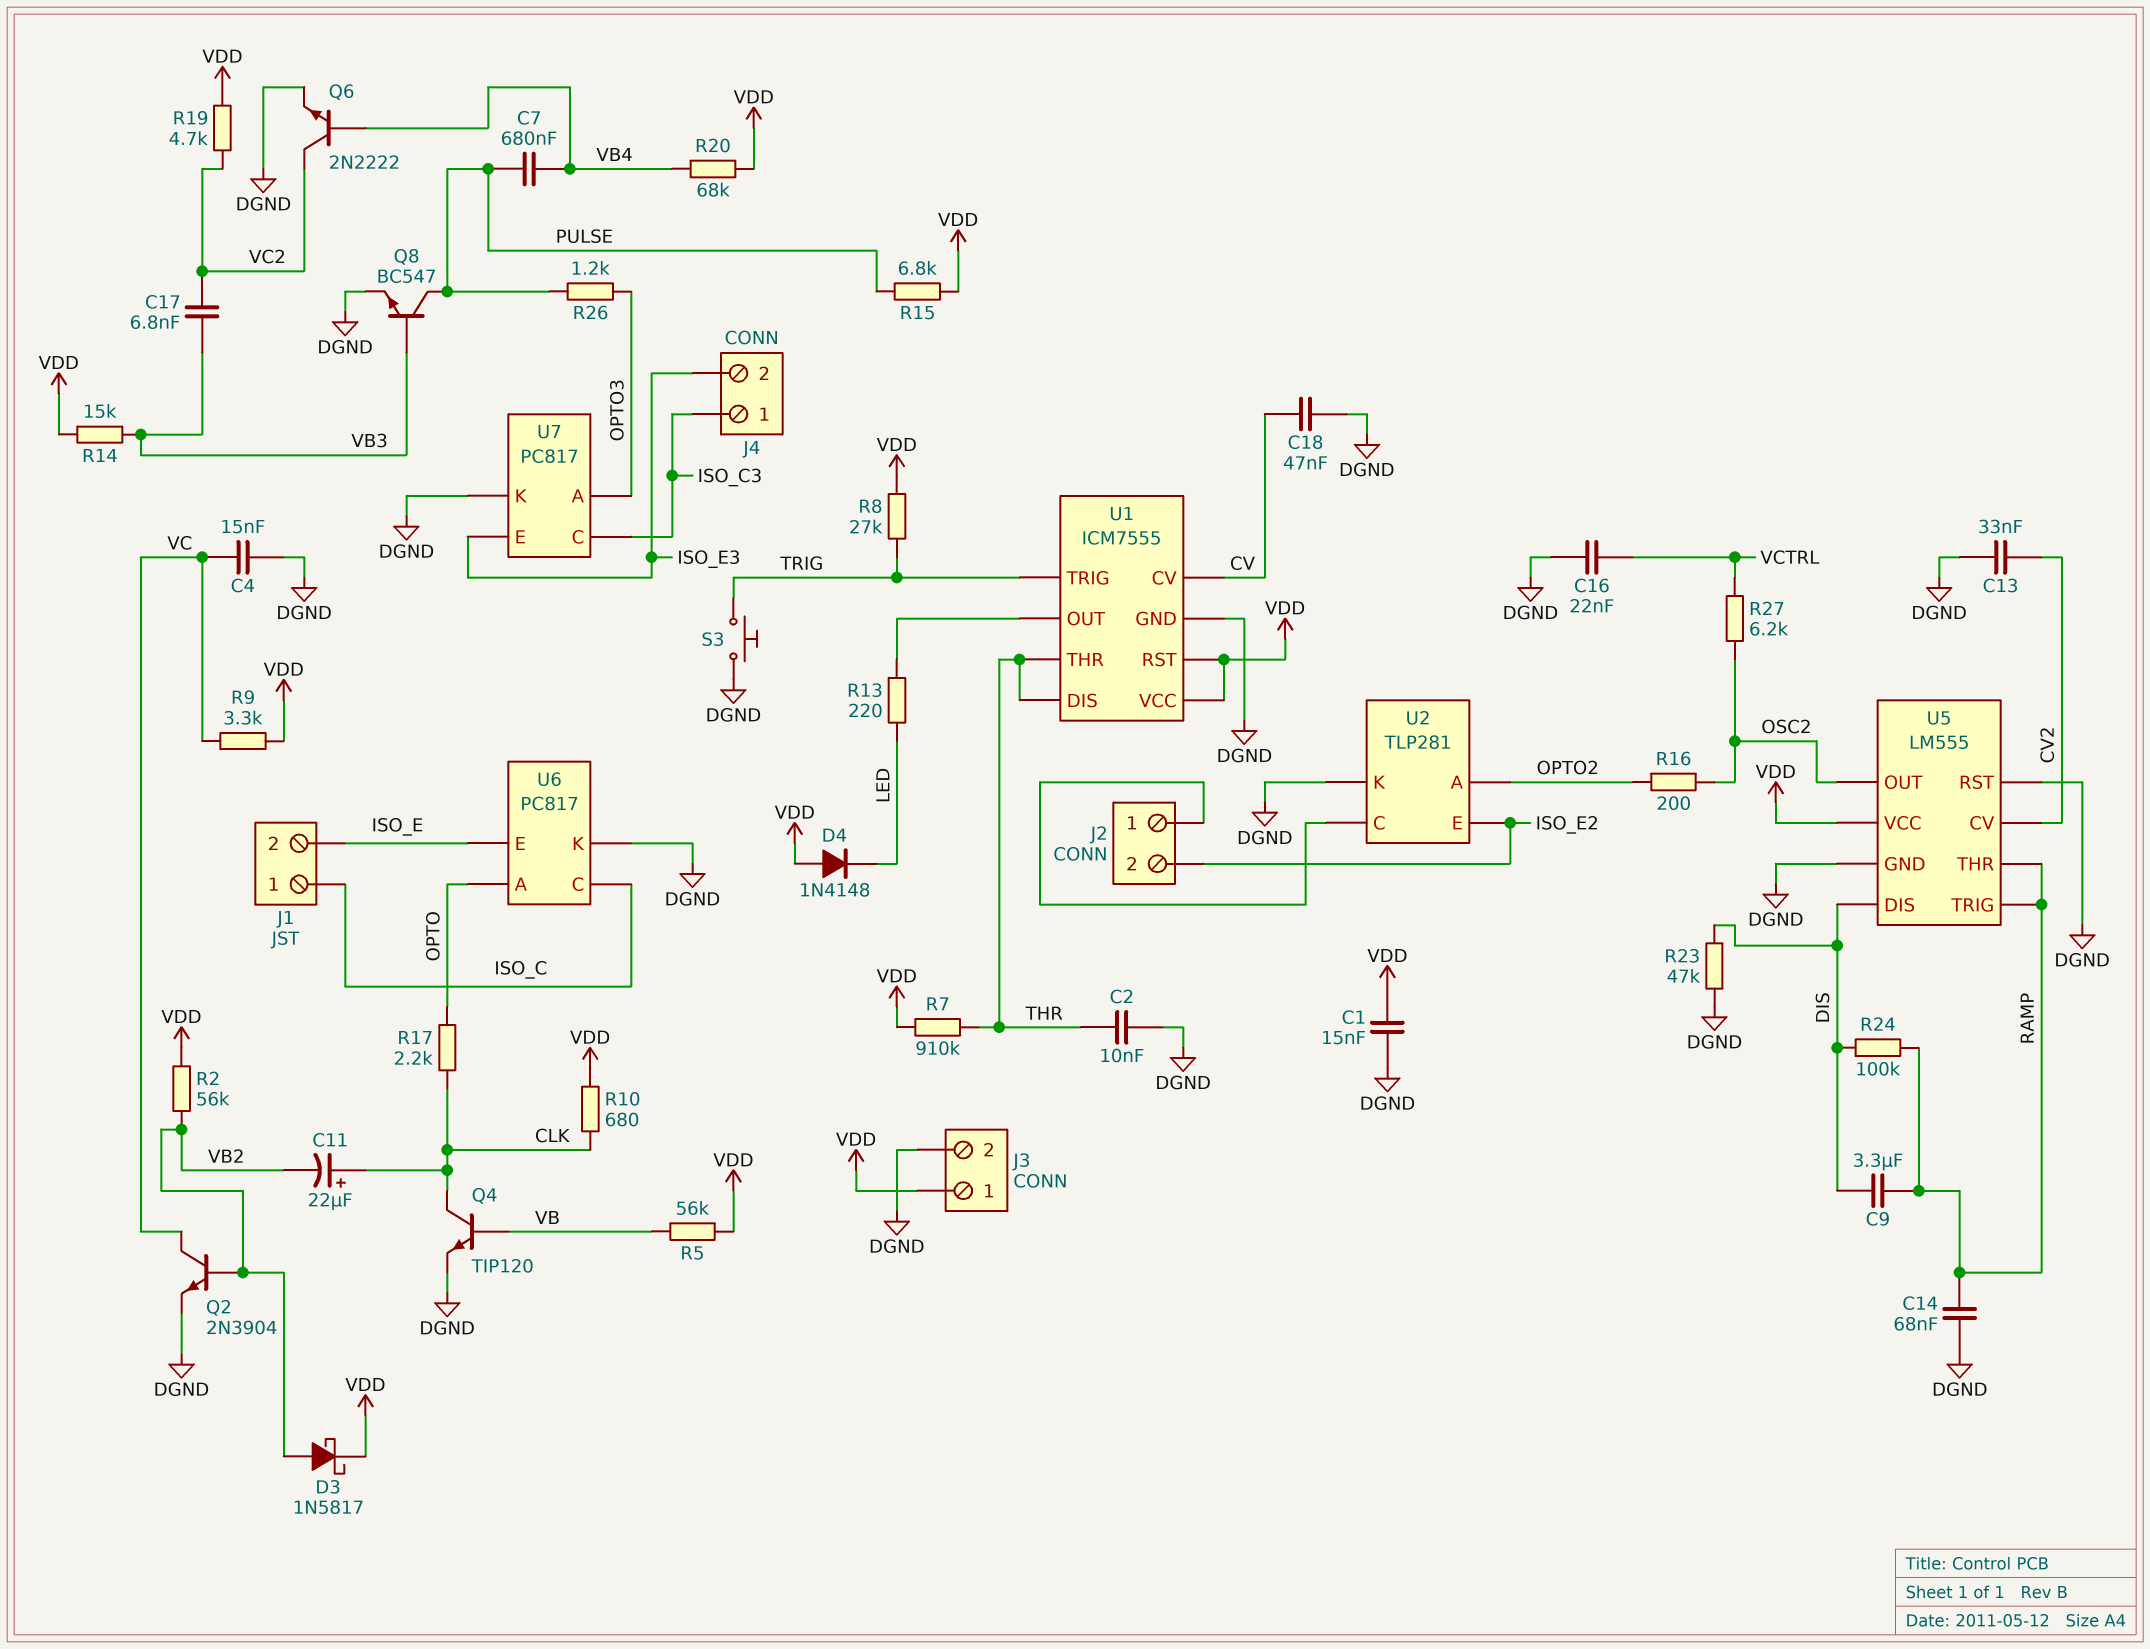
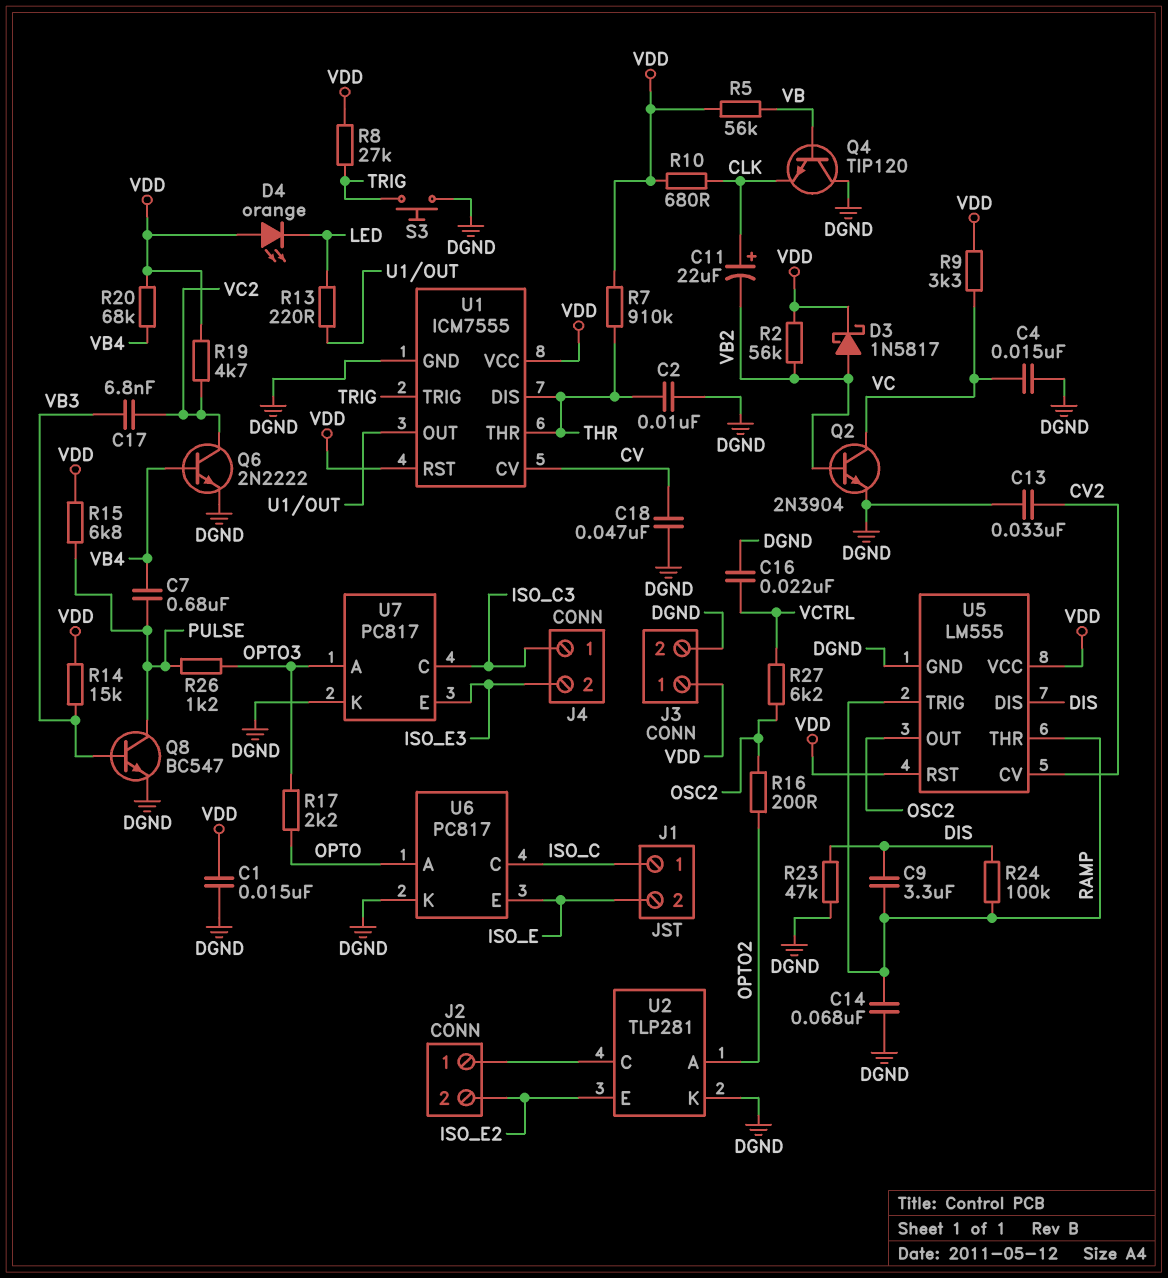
D4: diode 1N4148 (A VDD, K LED) -> LED orange (A VDD, K LED)
Q4: NPN TIP120 (B VB, C CLK, E DGND) -> NPN TIP120 (B VB, C DGND, E CLK)
R17: 2.2k (CLK, OPTO) -> 2.2k (OPTO, OPTO3)
U5 pin RST: DGND -> VDD

